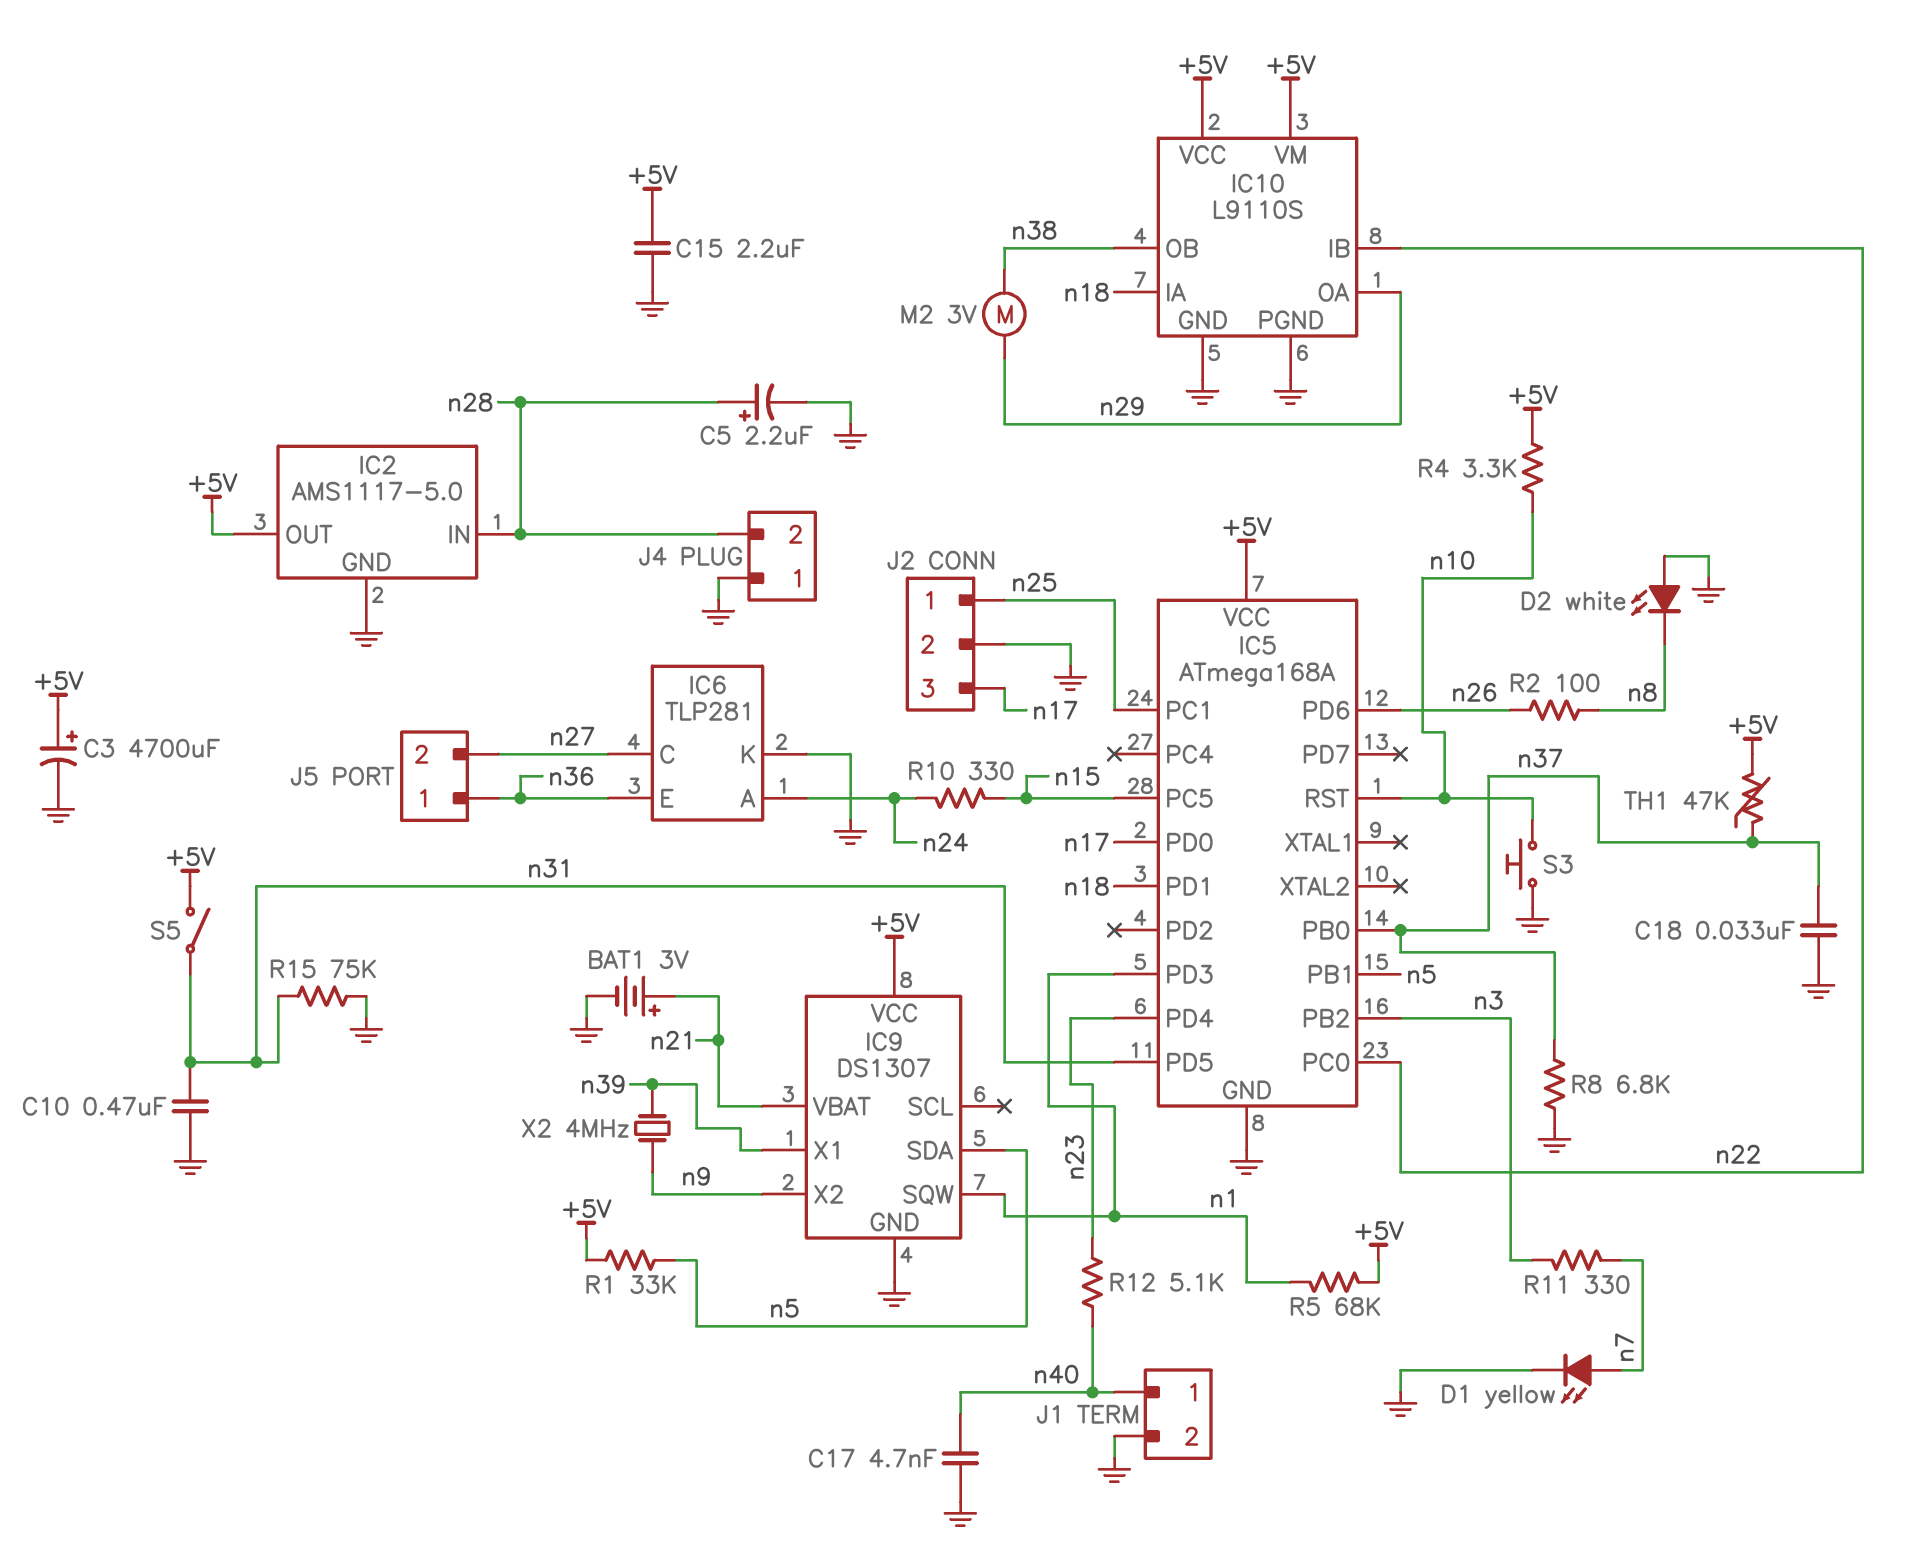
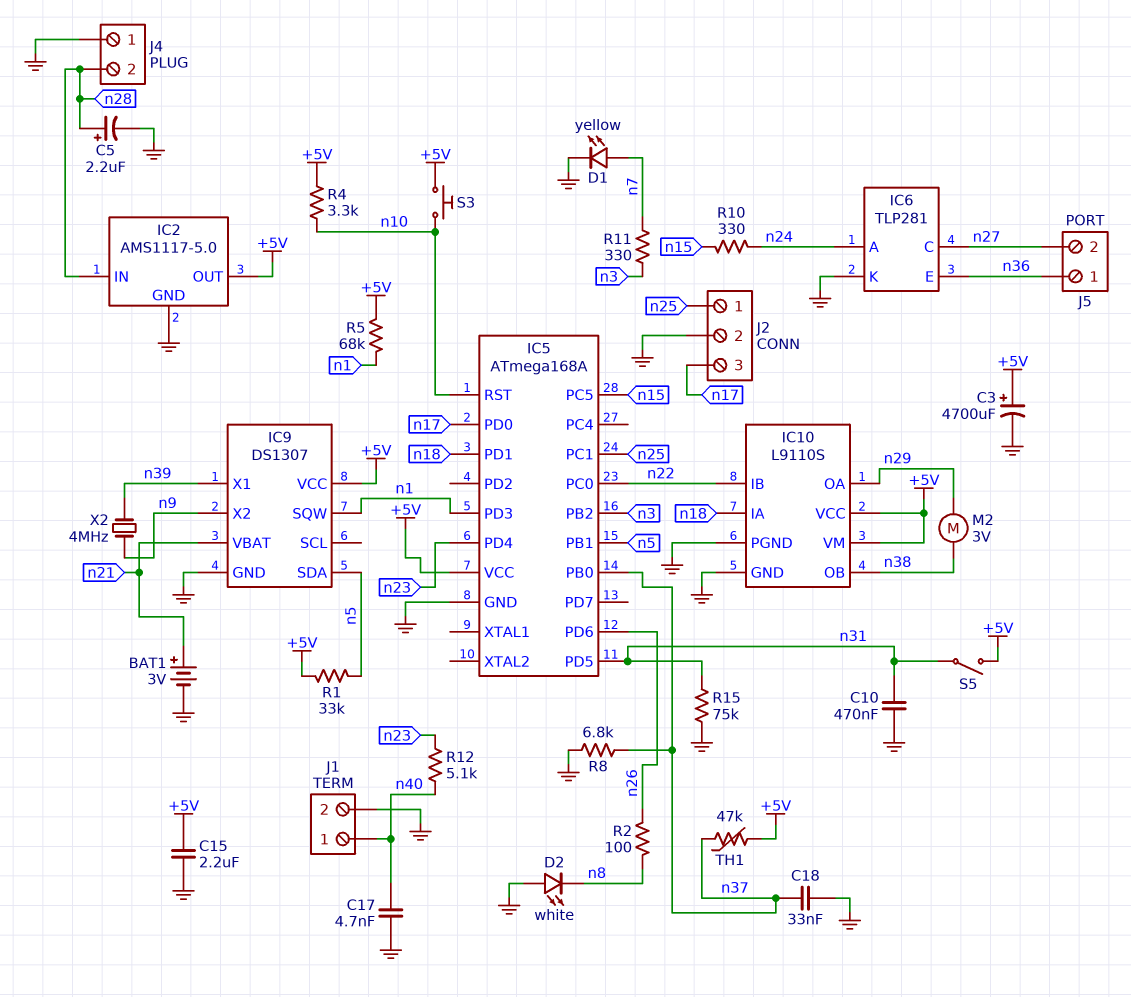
S3: button (GND, n10) -> button (+5V, n10)

